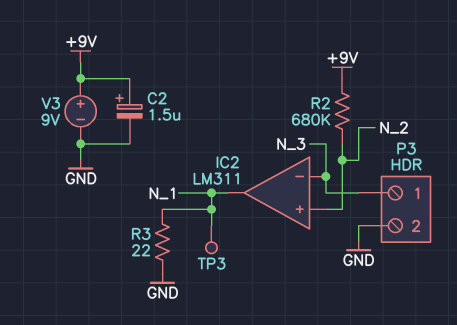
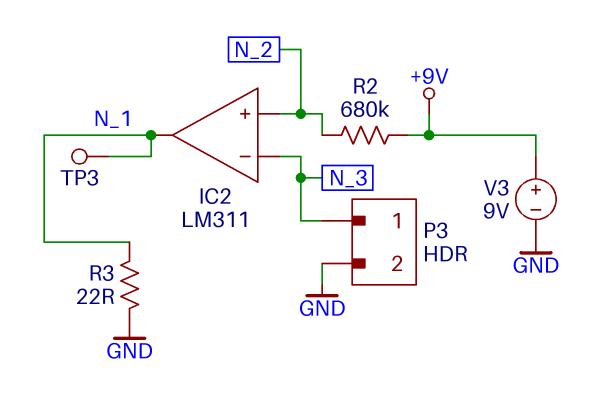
C2: 1.5uF (plus +9V, minus GND) -> none

